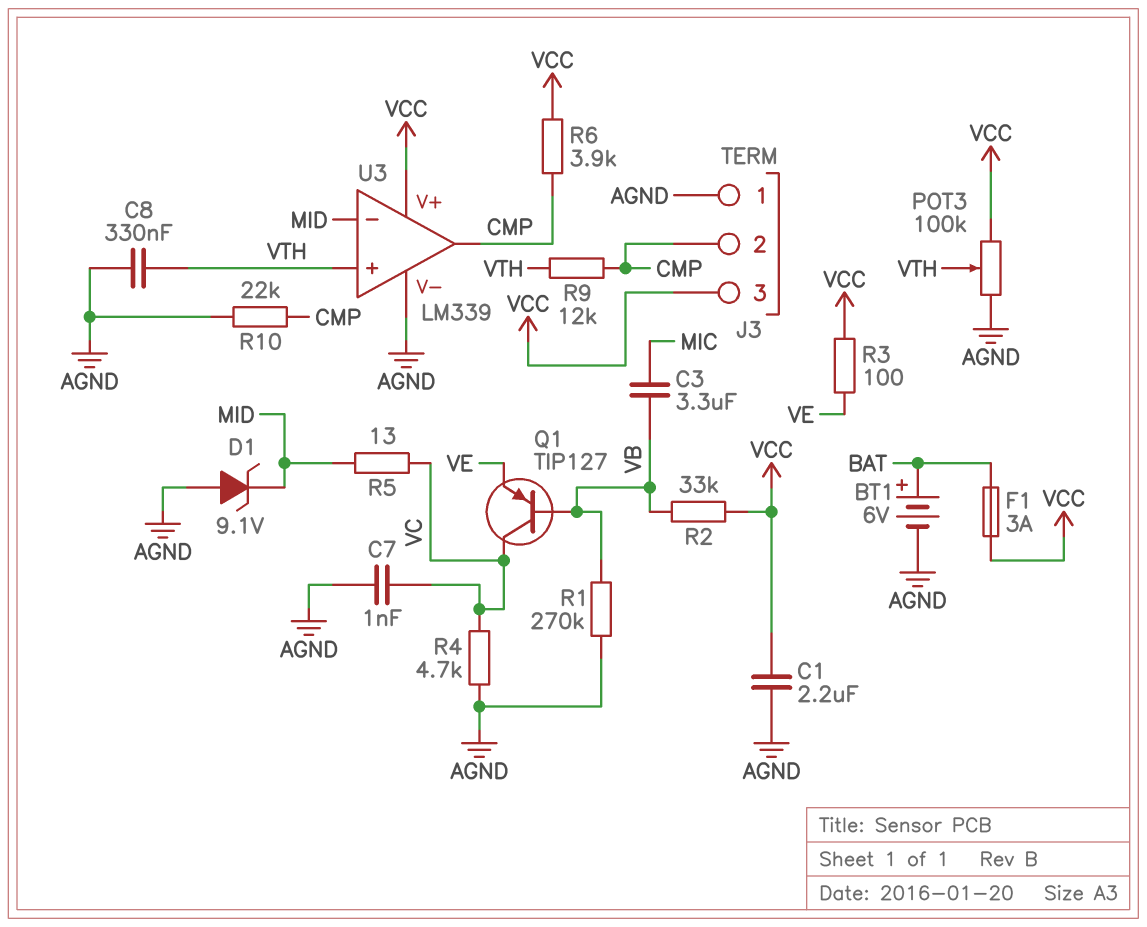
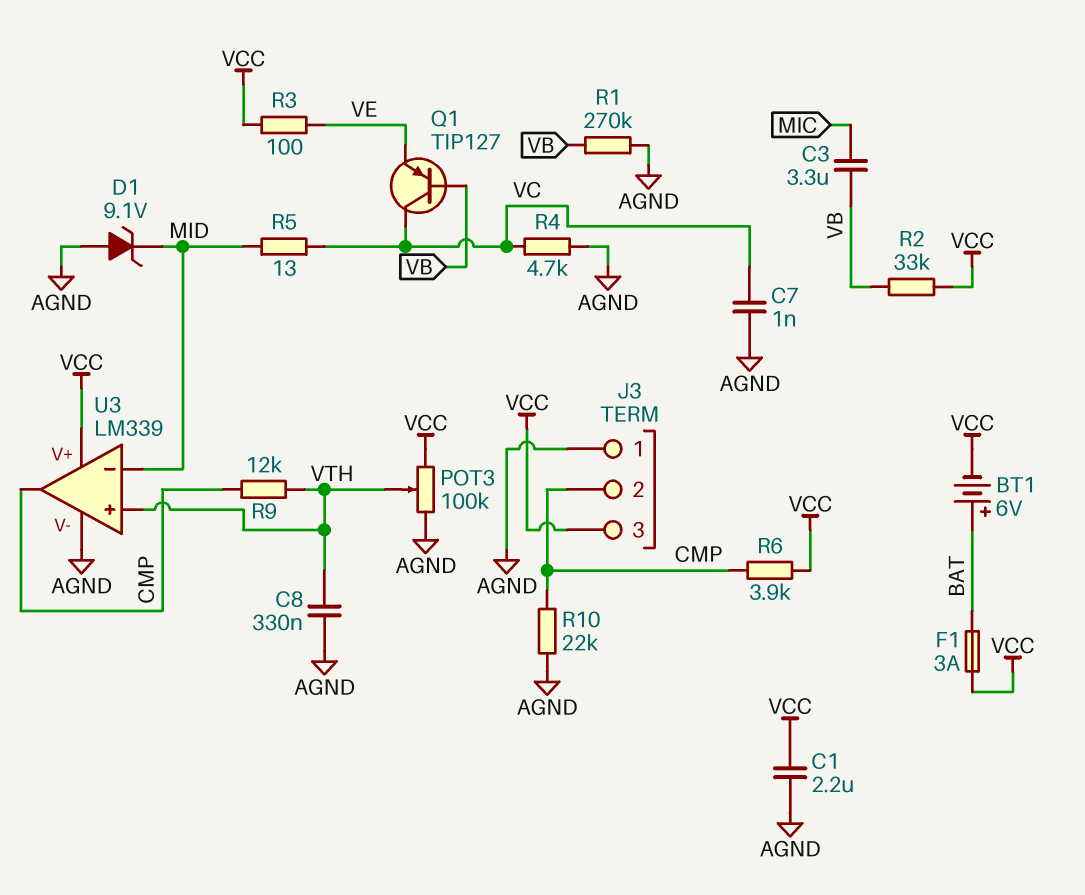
BT1: 6V (plus BAT, minus AGND) -> 6V (plus BAT, minus VCC)

